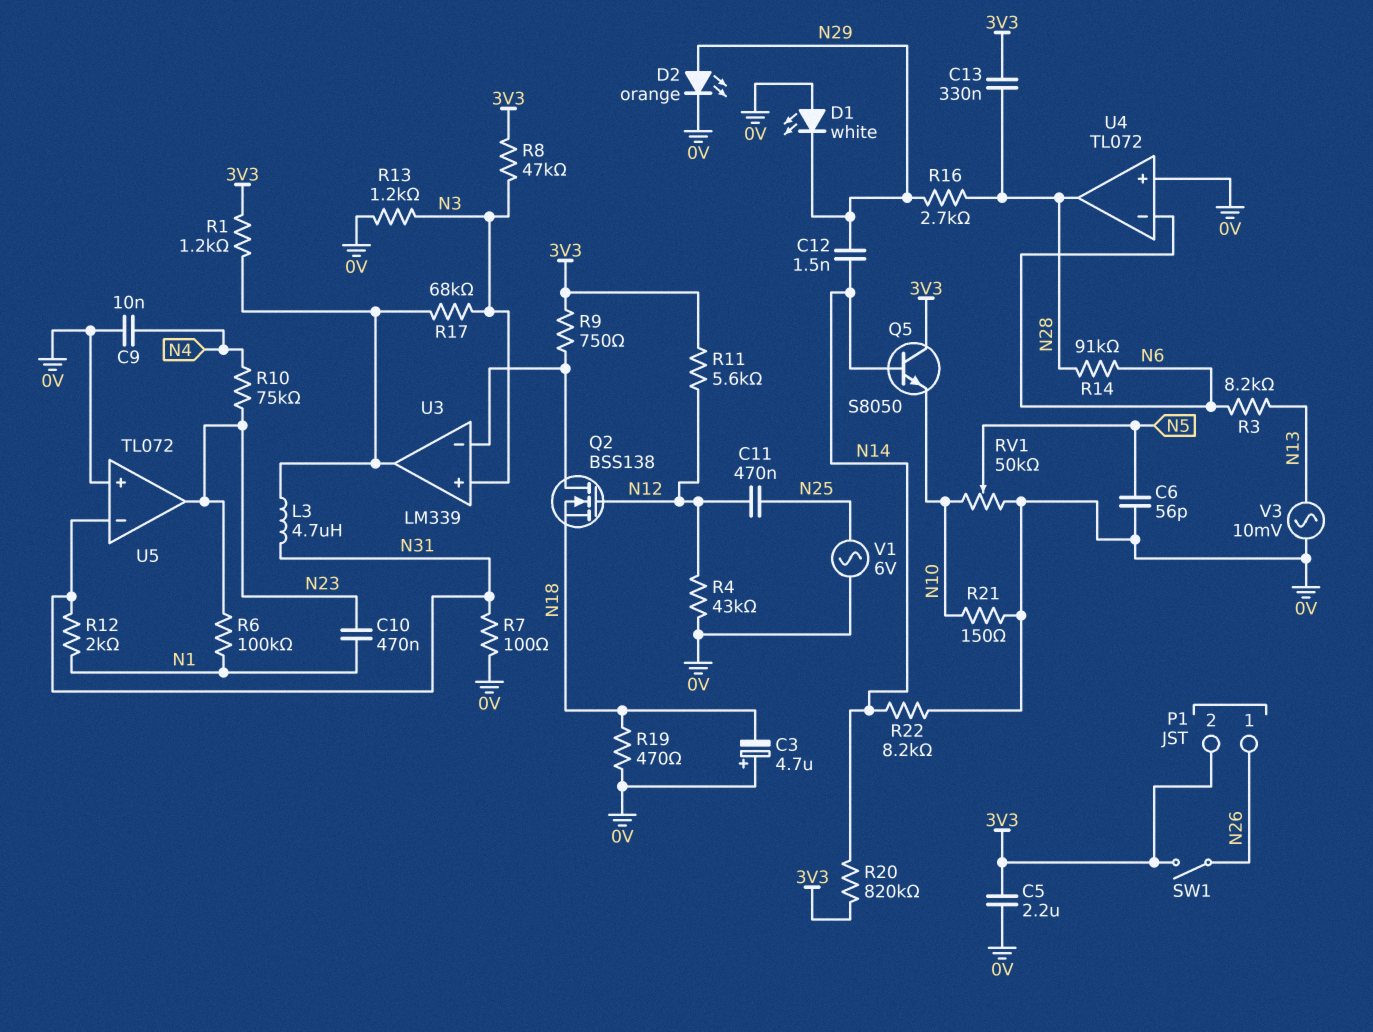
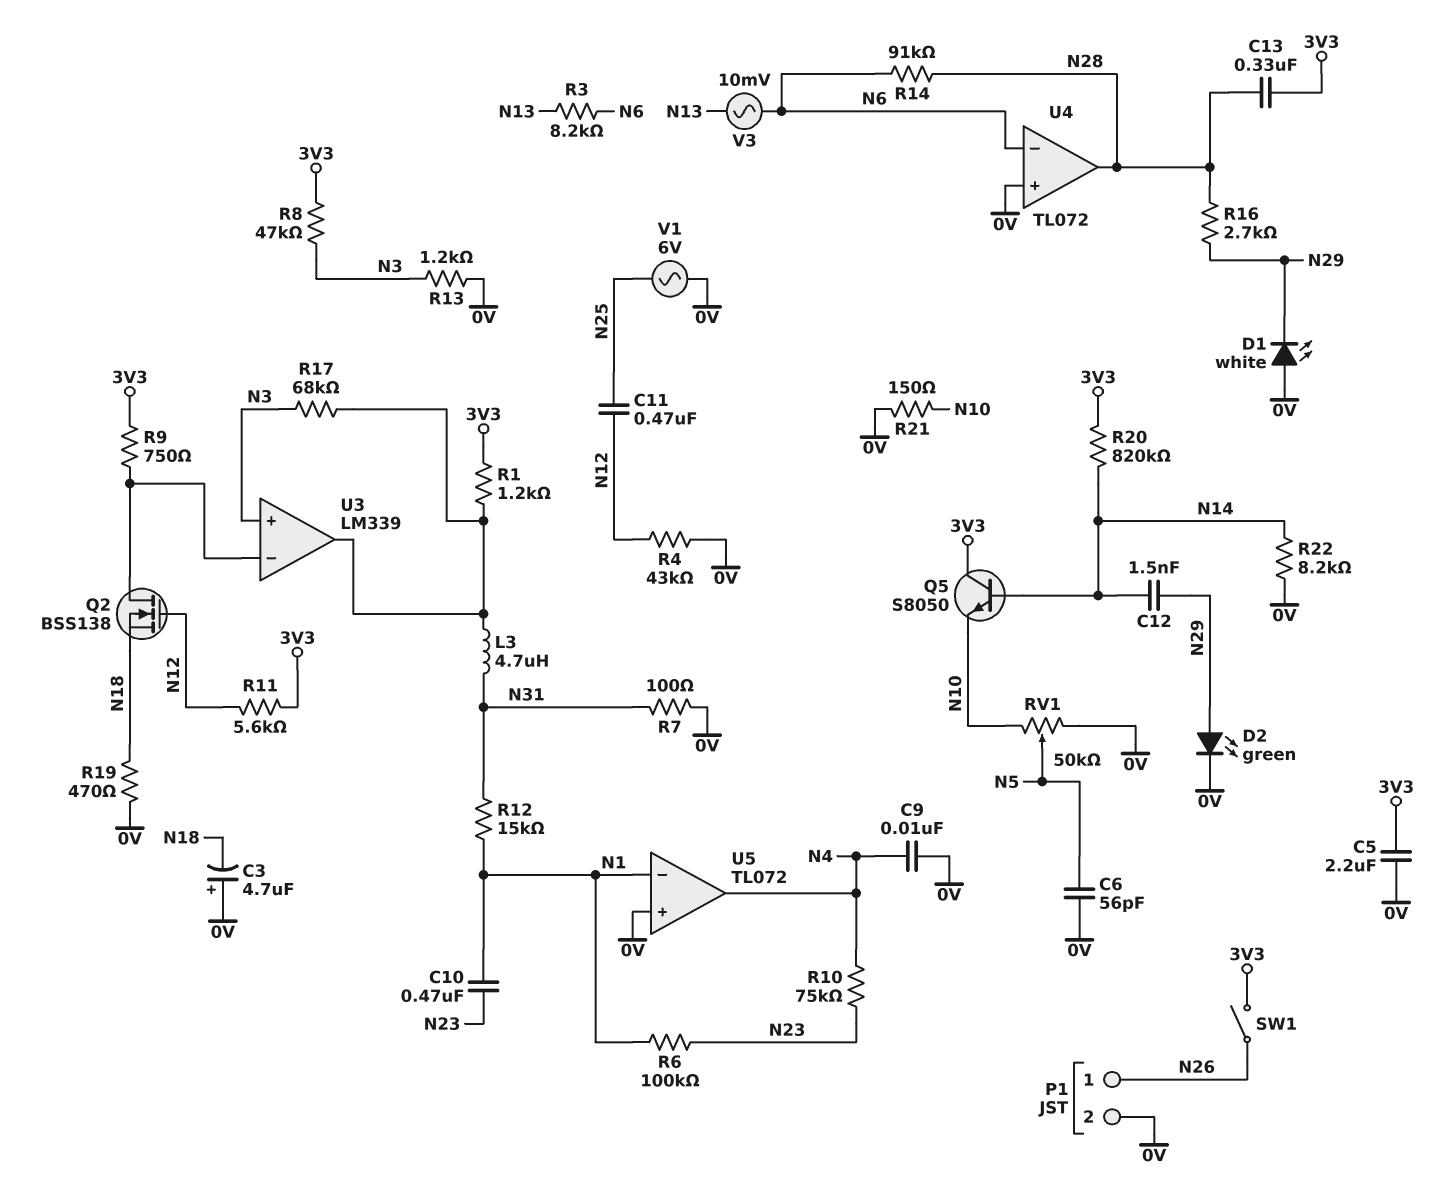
D2: LED orange (A N29, K 0V) -> LED green (A N29, K 0V)
P1 pin 2: 3V3 -> 0V
R12: 2k (N1, N31) -> 15k (N1, N31)
U5 pin in-: N31 -> N1
U5 pin out: N23 -> N4
V3: AC 10mV (0V, N13) -> AC 10mV (N6, N13)

